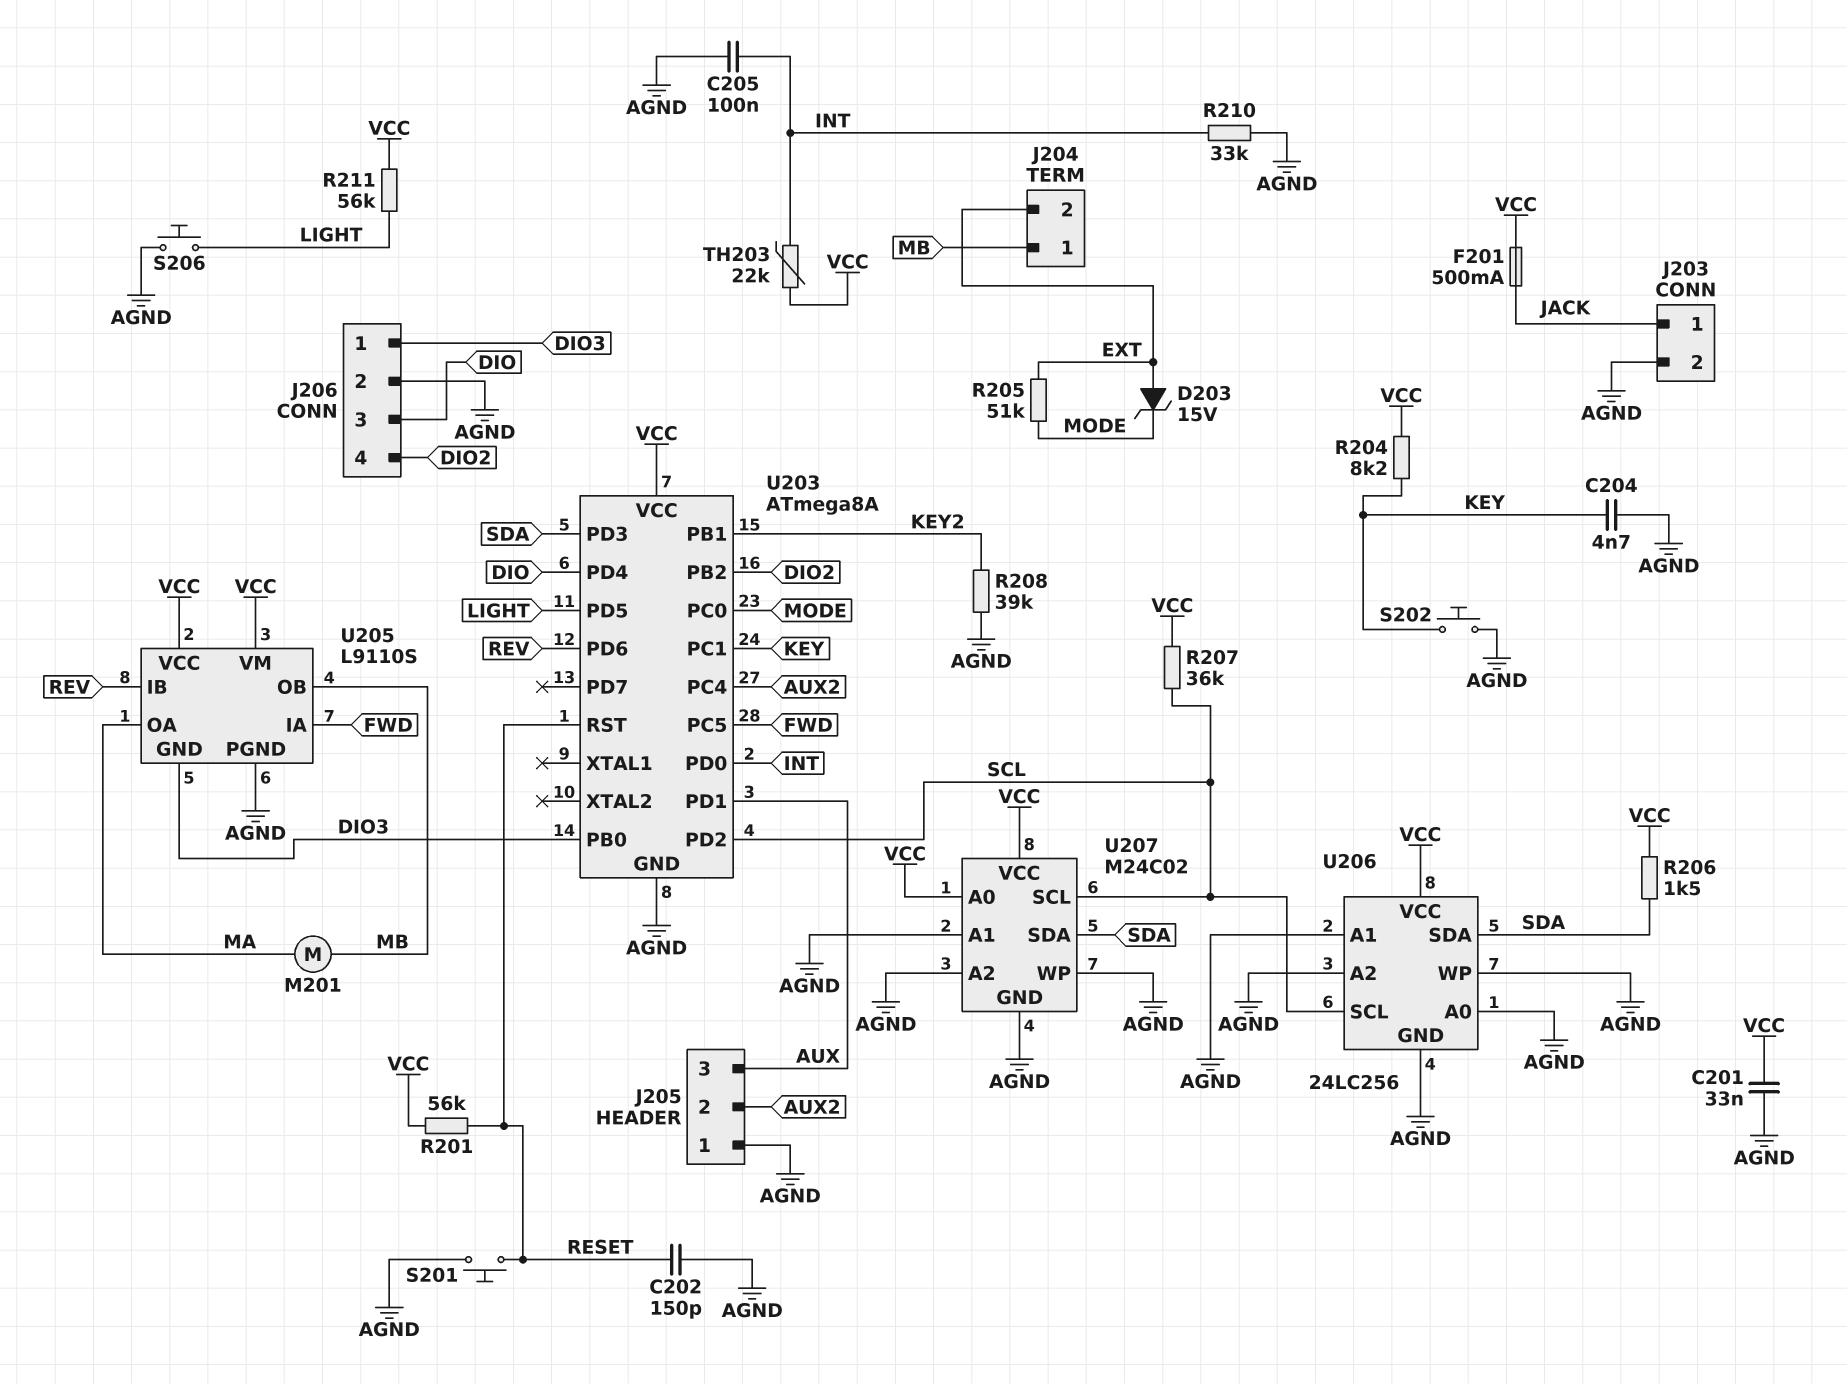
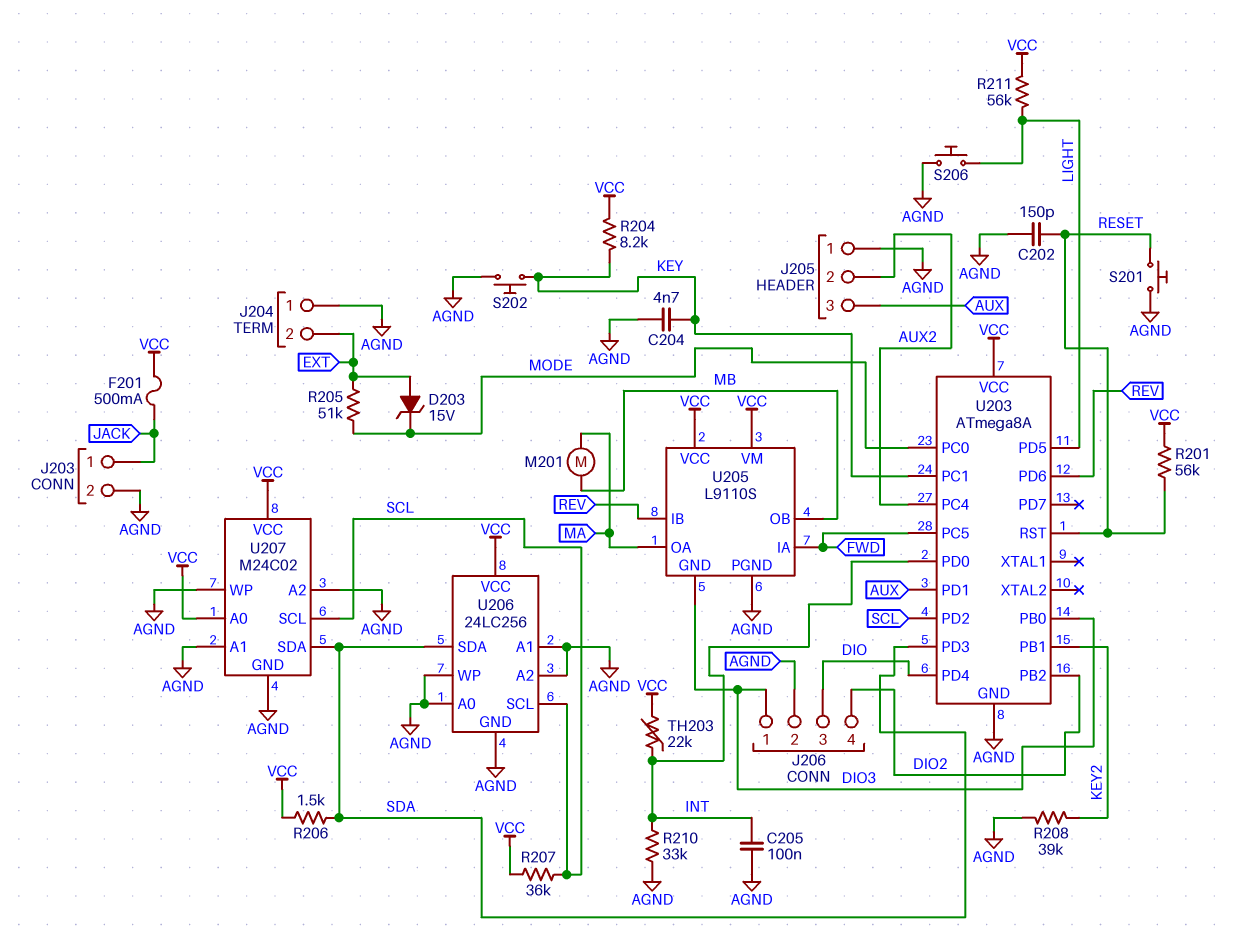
C201: 33nF (AGND, VCC) -> none
J204 pin 1: MB -> AGND

